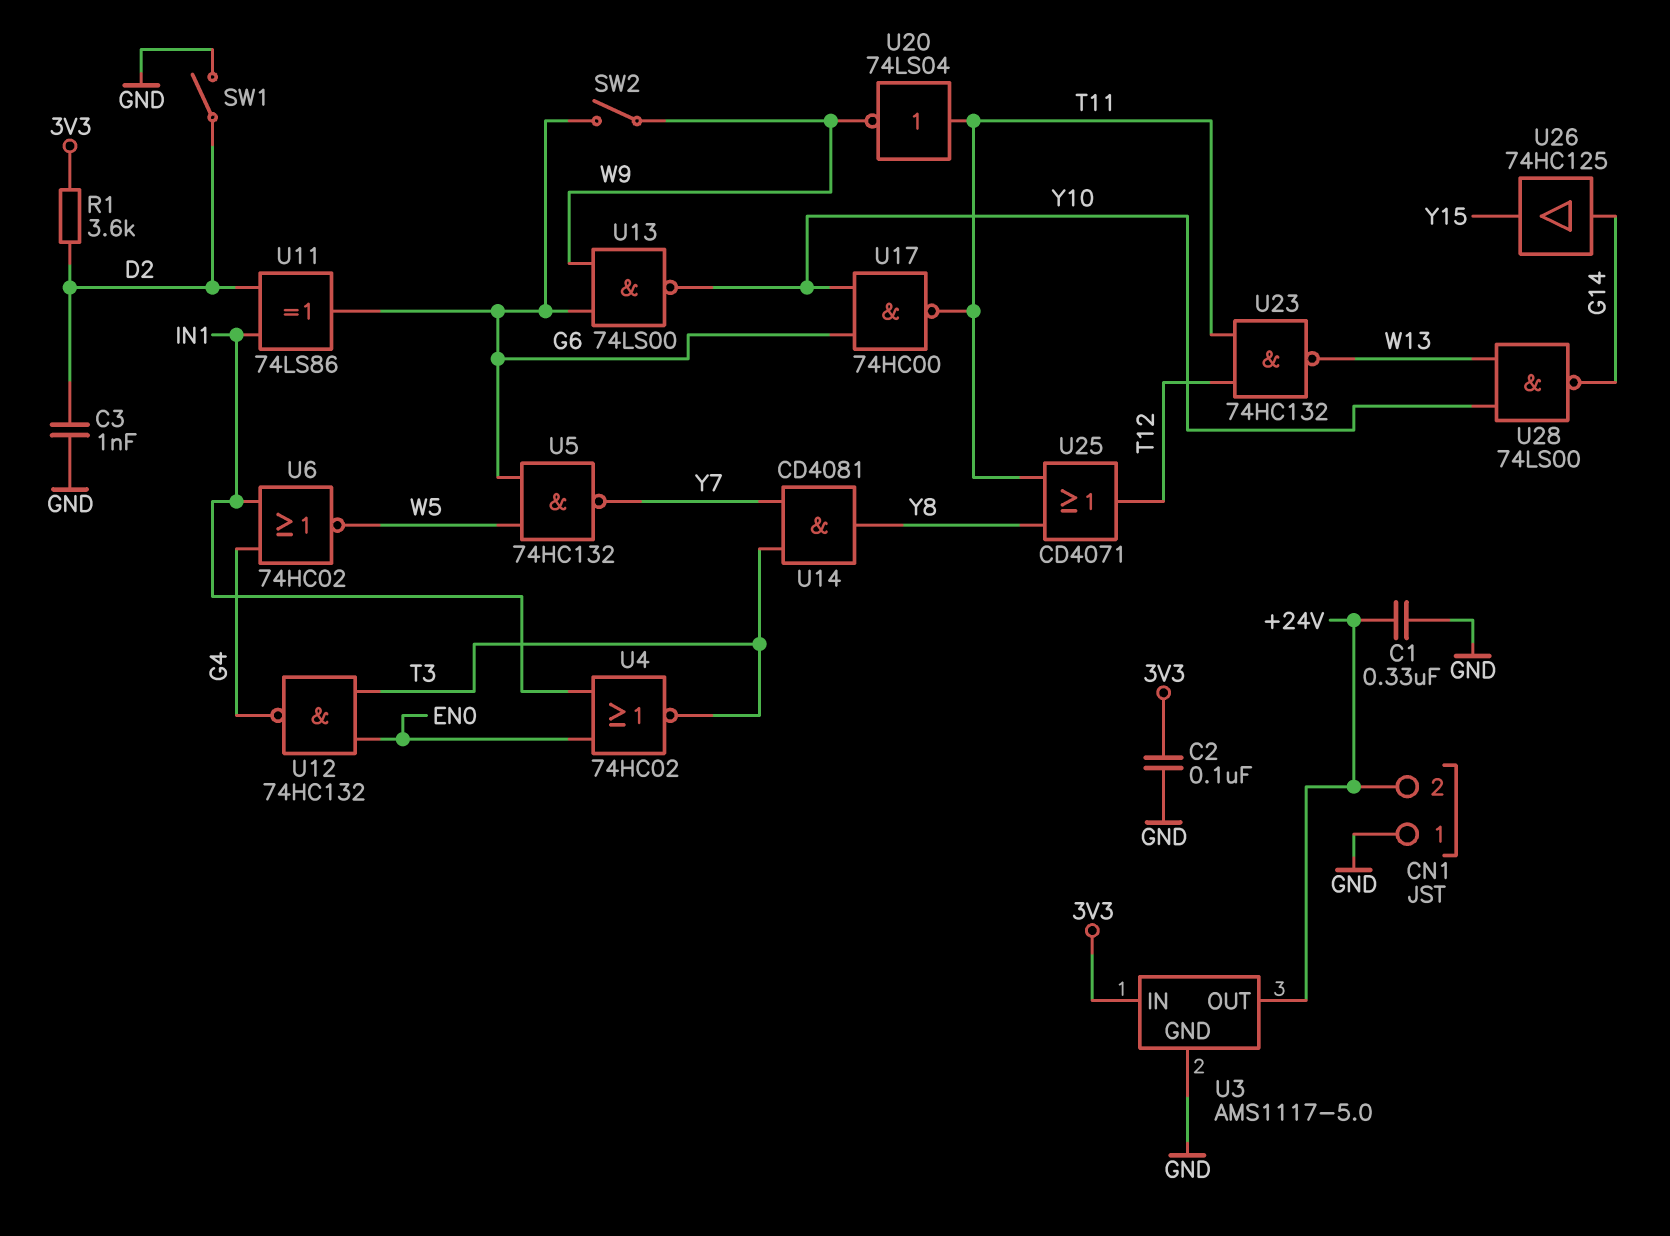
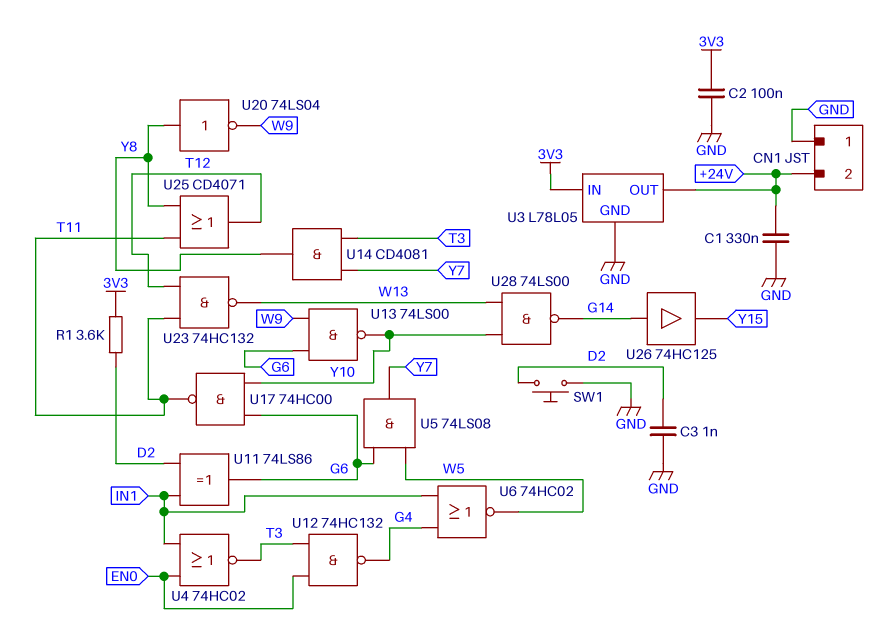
SW1: switch (D2, GND) -> button (D2, GND)
SW2: switch (G6, W9) -> none
U3: AMS1117-5.0 -> L78L05
U5: NAND 74HC132 (in G6, in W5, out Y7) -> AND 74LS08 (in G6, in W5, out Y7)
U20: NOT 74LS04 (in T11, out W9) -> NOT 74LS04 (in Y8, out W9)

